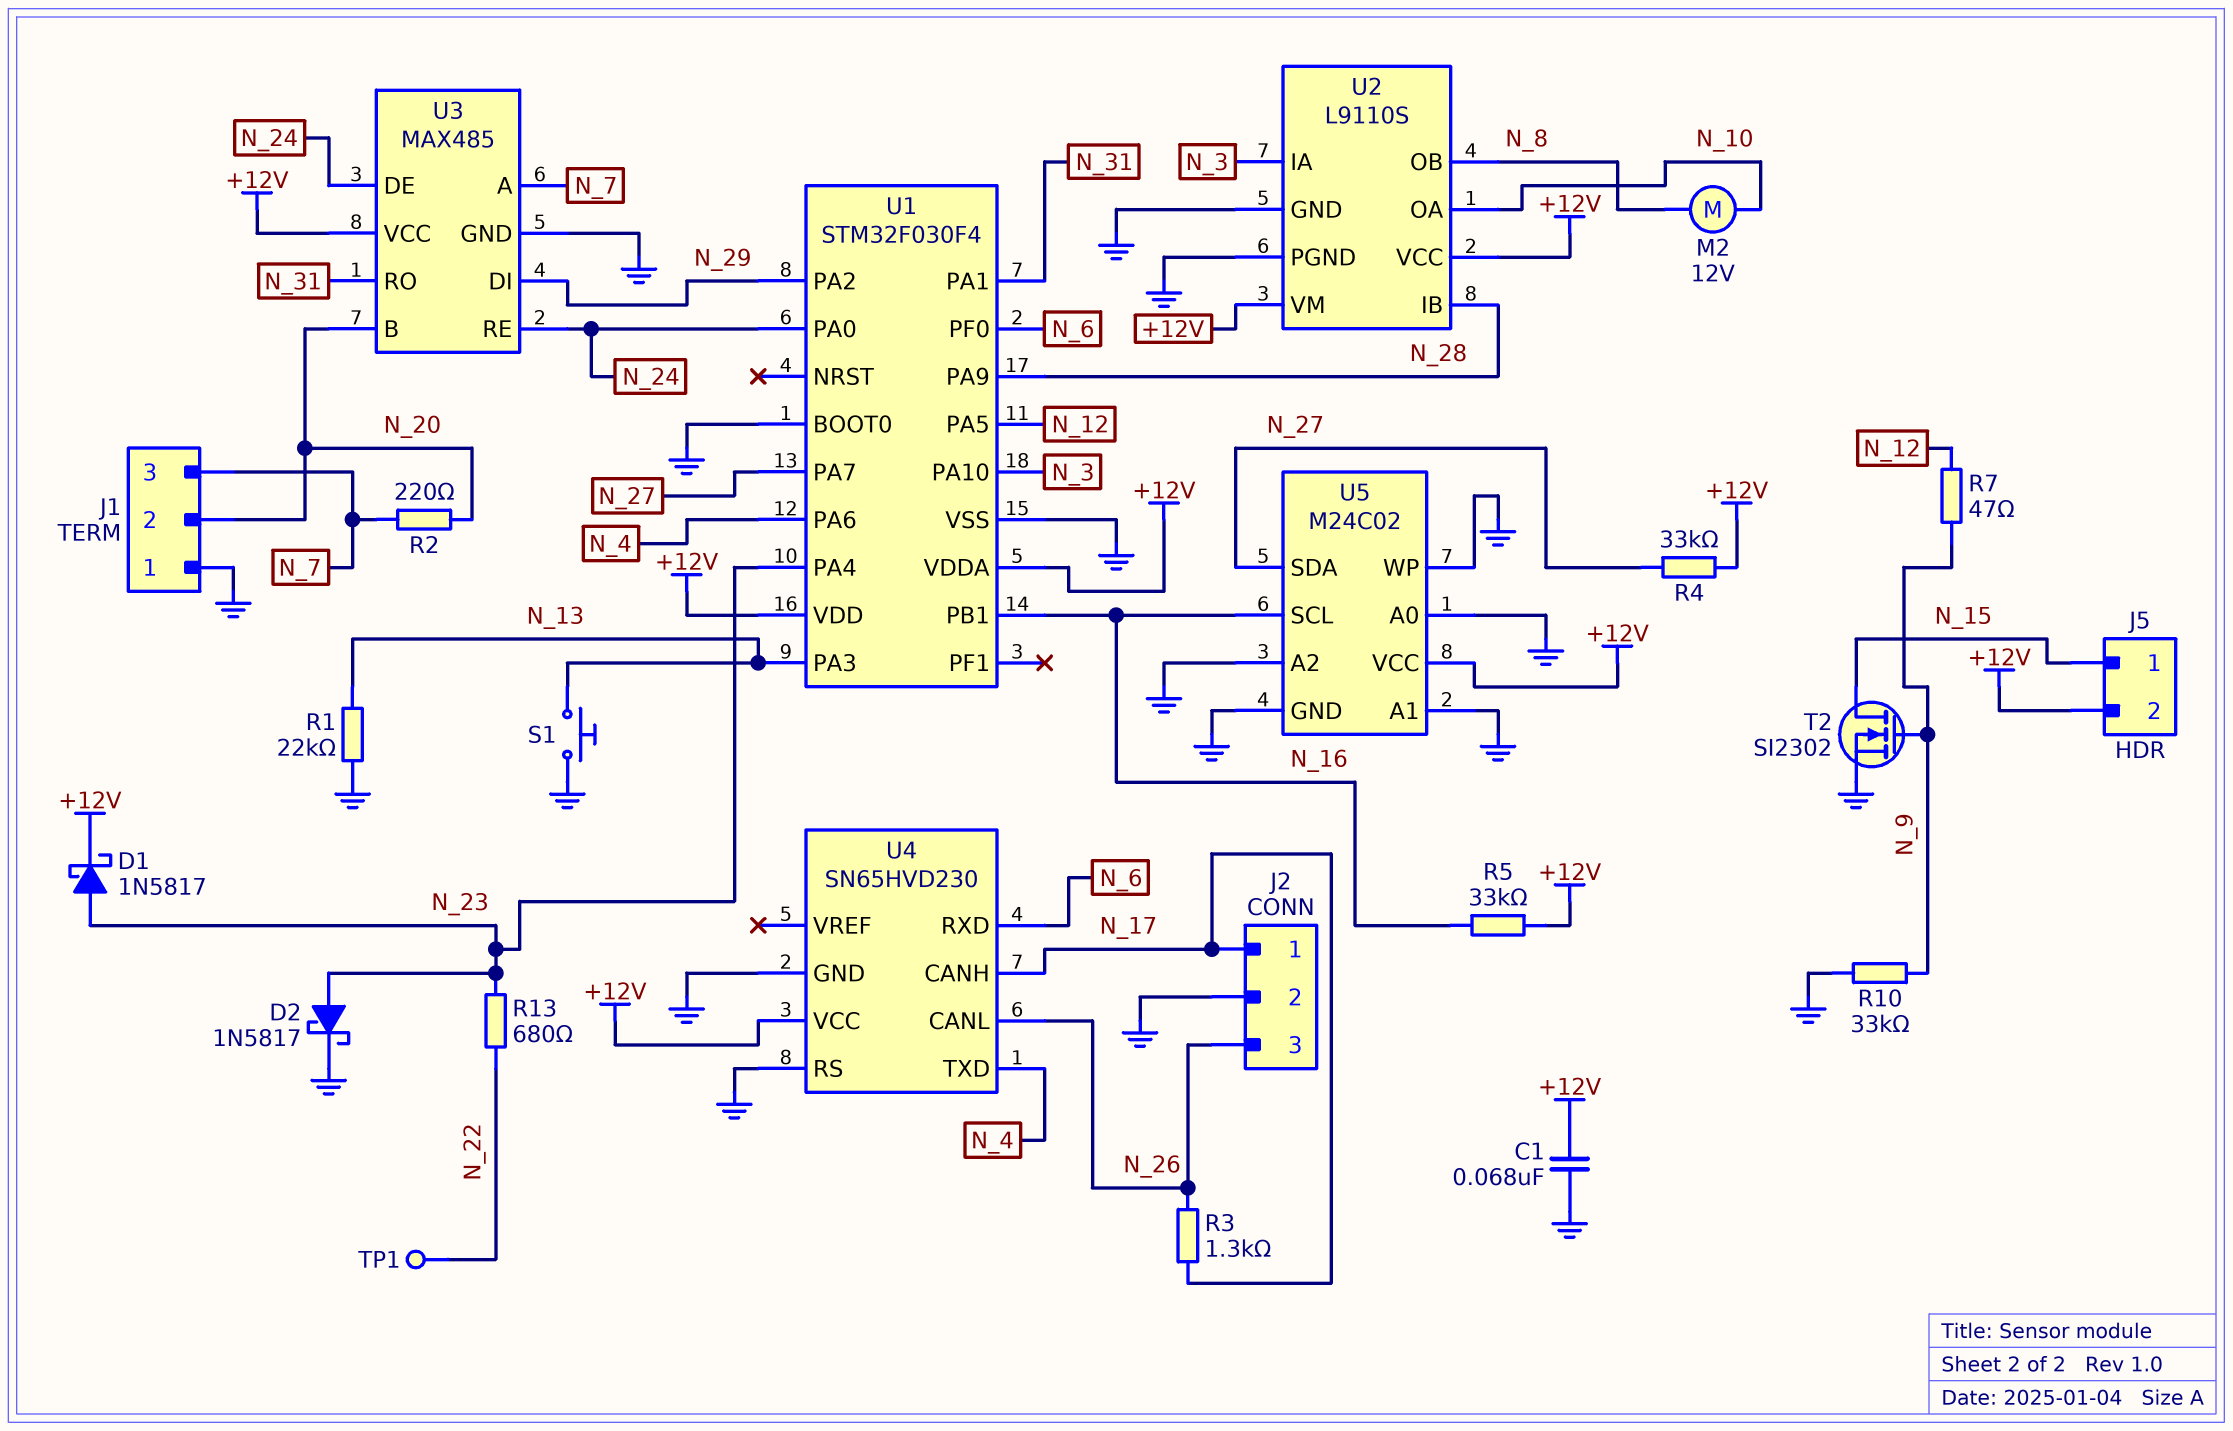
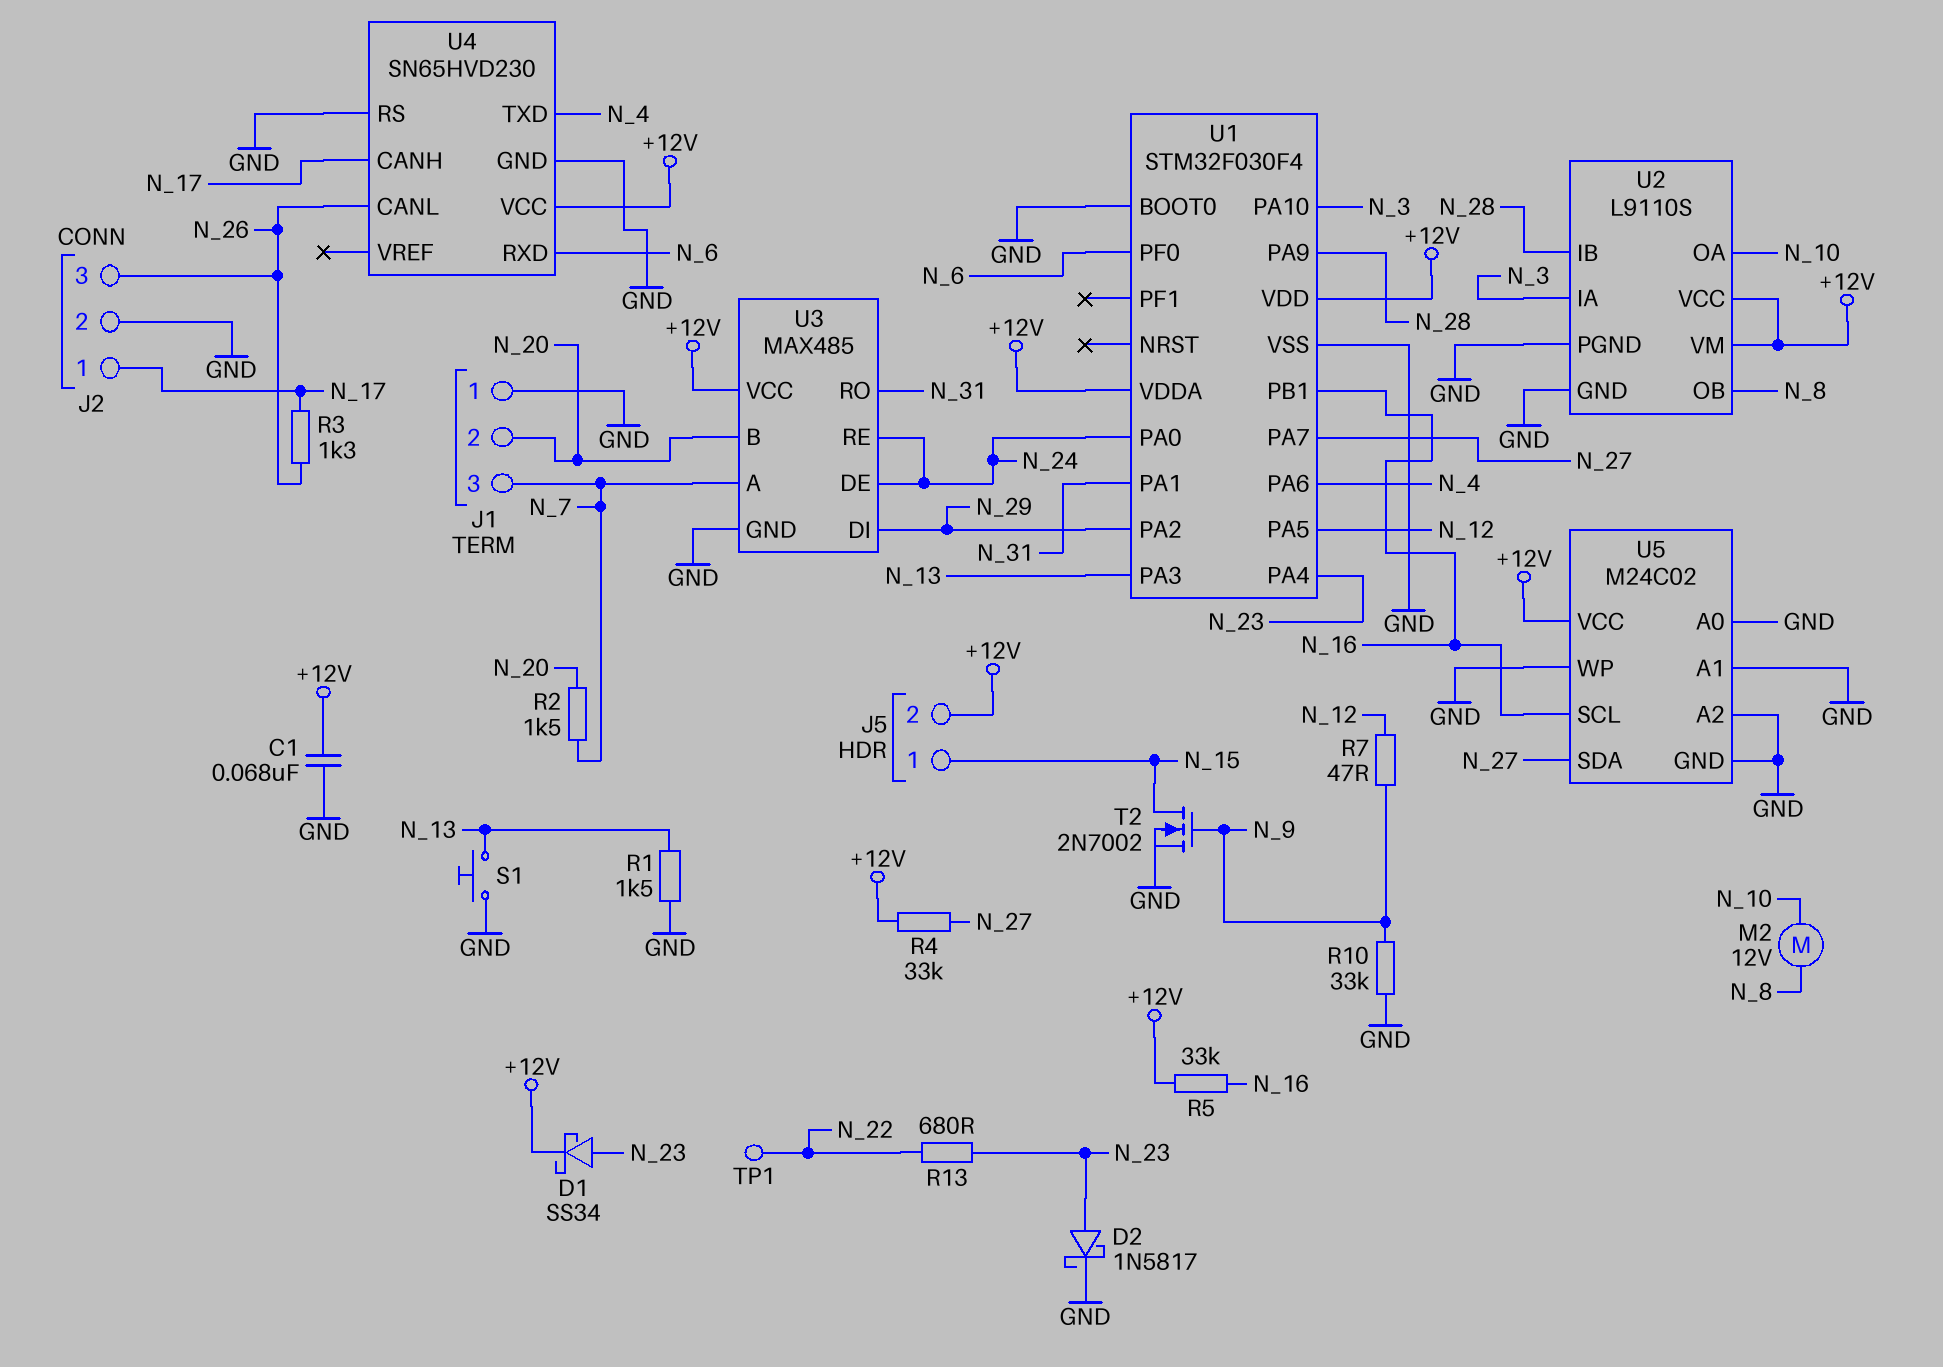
D1: schottky 1N5817 (A N_23, K +12V) -> schottky SS34 (A N_23, K +12V)
R1: 22k (GND, N_13) -> 1.5k (GND, N_13)
R2: 220 (N_7, N_20) -> 1.5k (N_7, N_20)
T2: NMOS SI2302 (G N_9, D N_15, S GND) -> NMOS 2N7002 (G N_9, D N_15, S GND)

